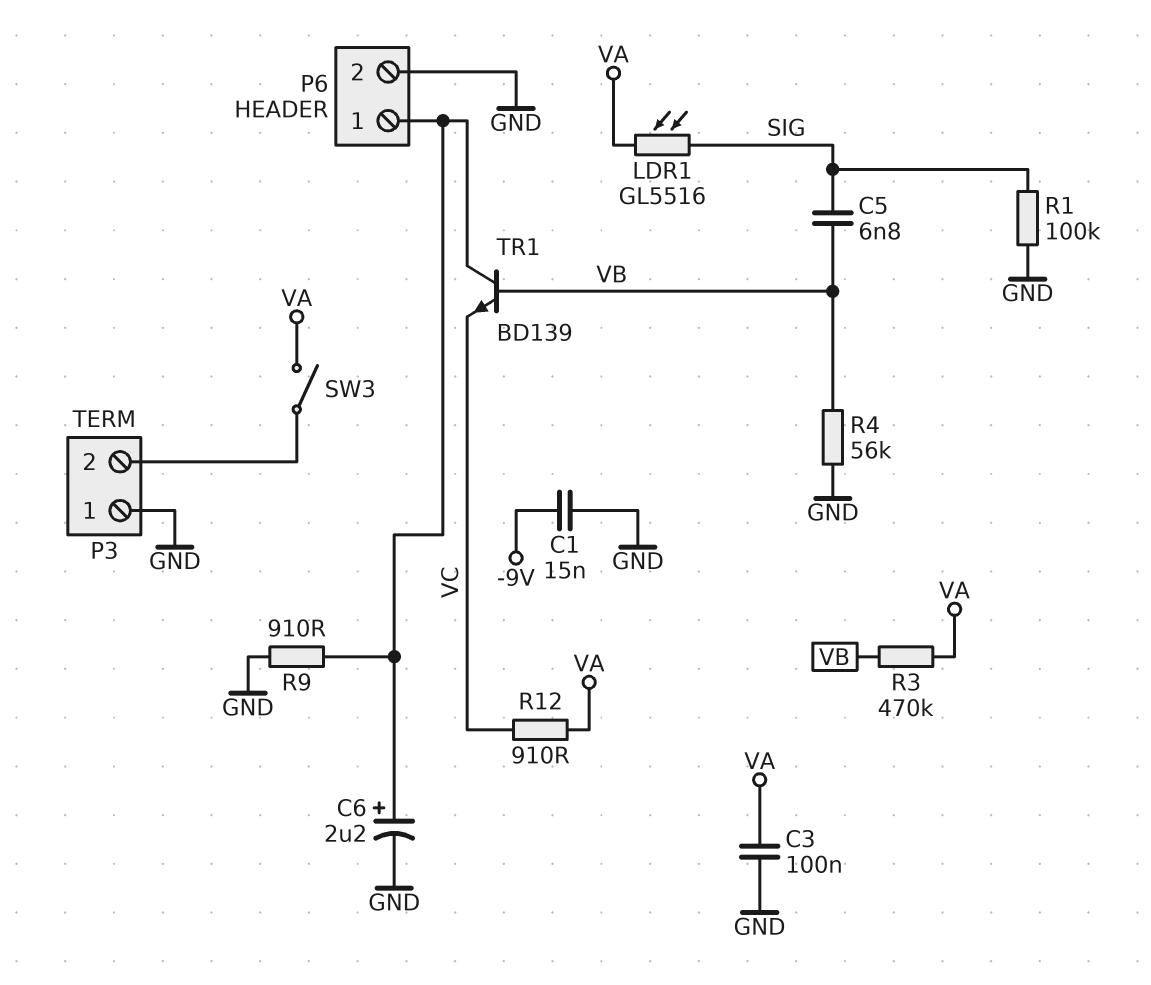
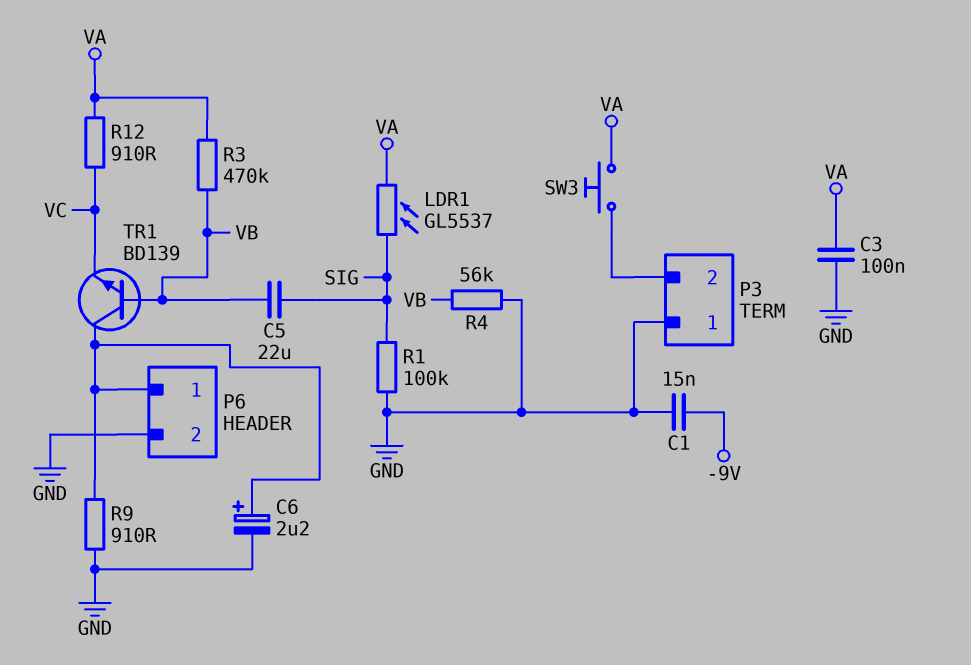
C5: 6.8nF (SIG, VB) -> 22uF (SIG, VB)
LDR1: GL5516 (SIG, VA) -> GL5537 (SIG, VA)
SW3: switch (P3/2, VA) -> button (P3/2, VA)

